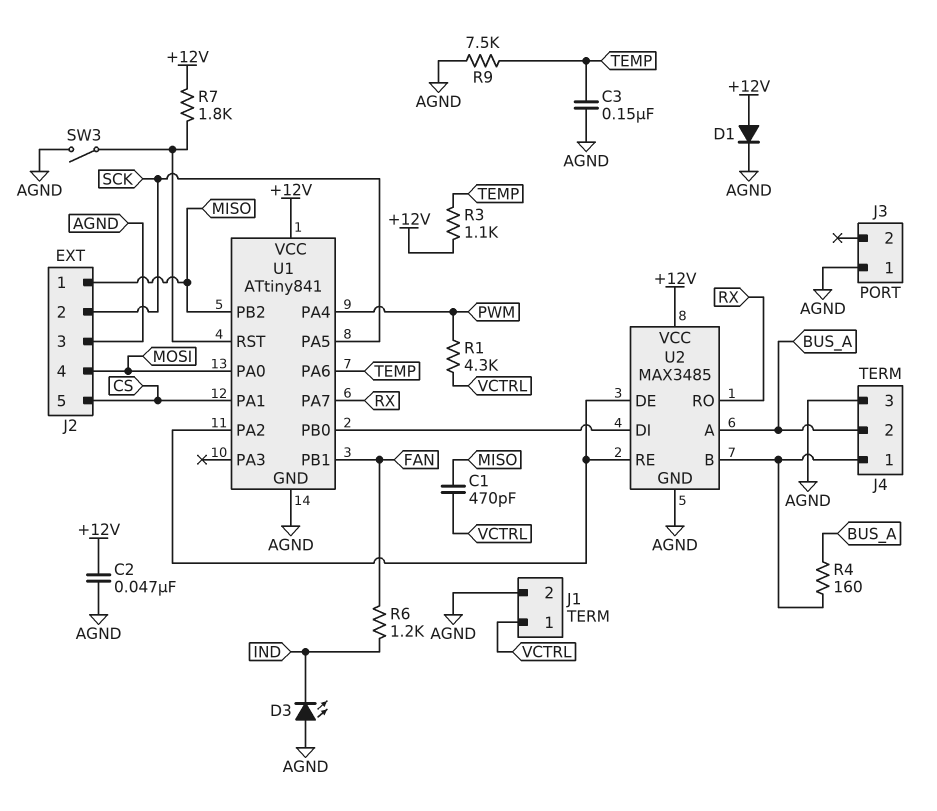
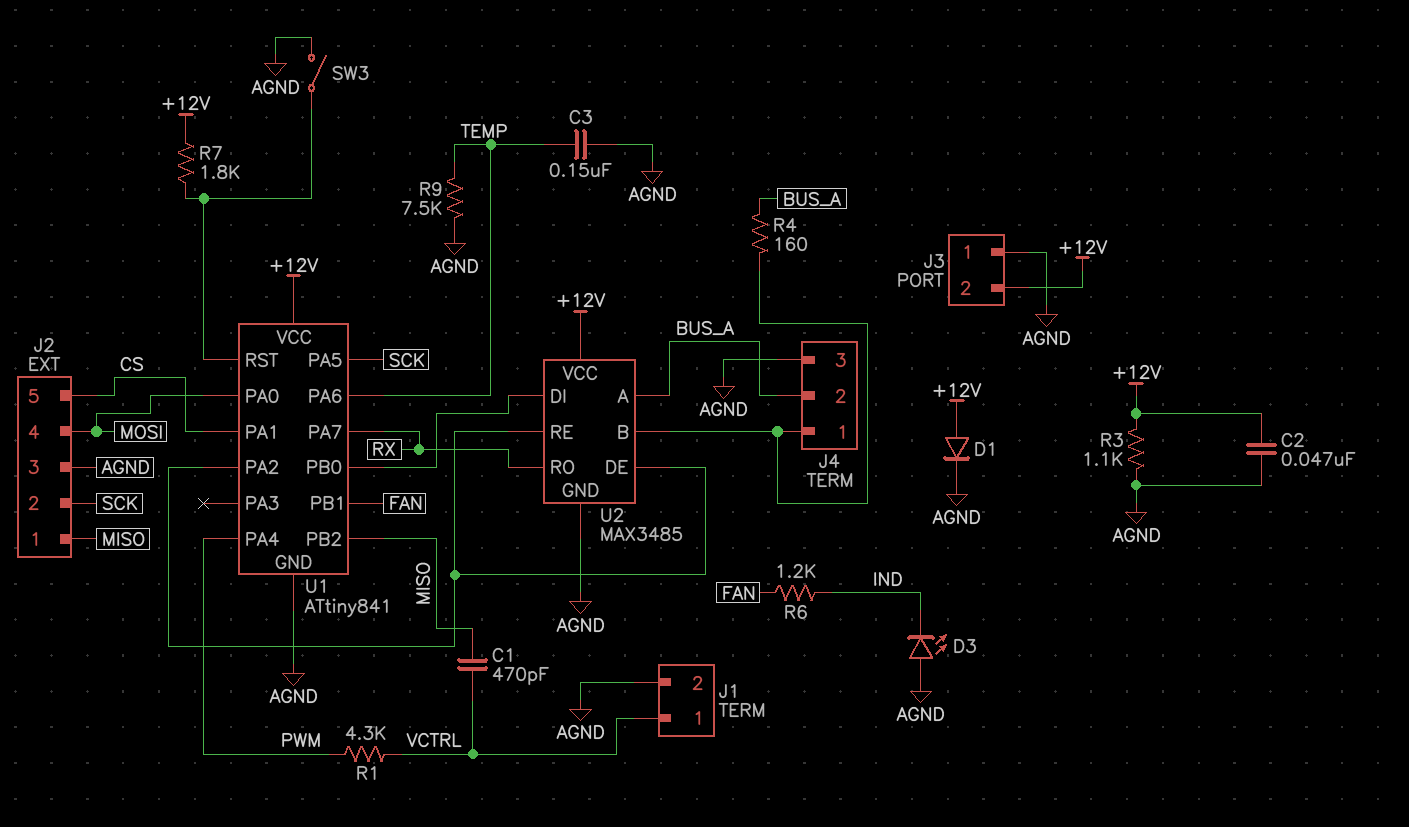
J3 pin 2: none -> +12V
R3: 1.1k (+12V, TEMP) -> 1.1k (+12V, AGND)

